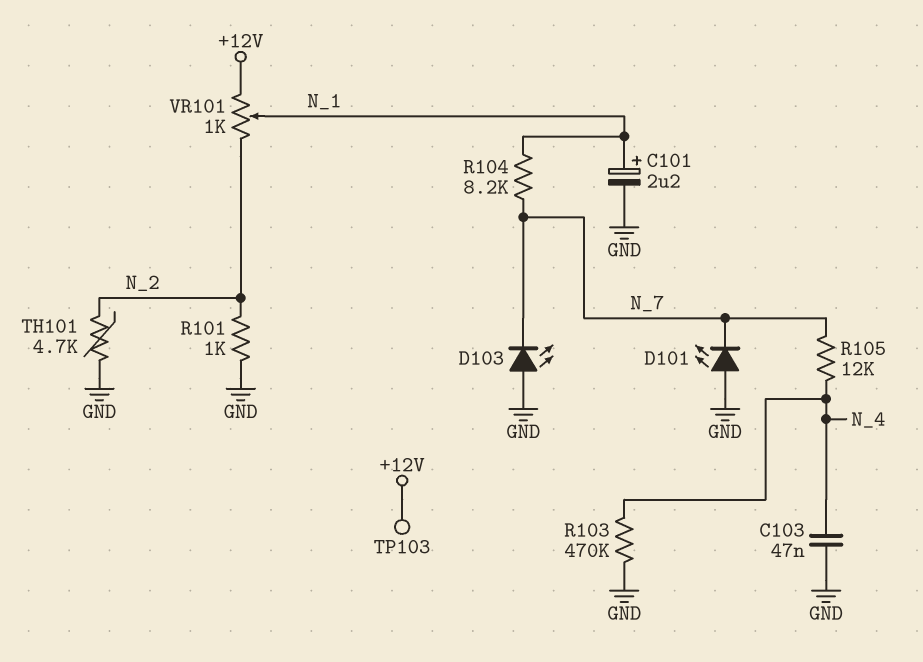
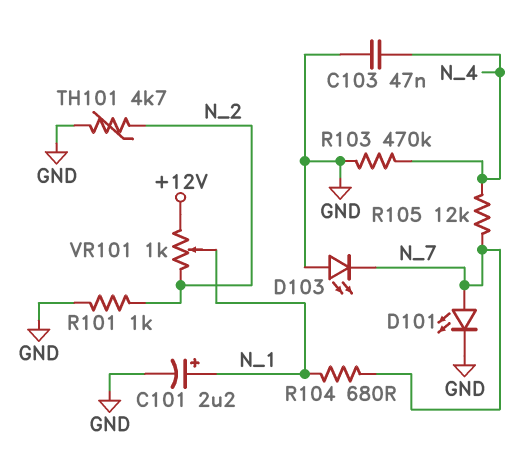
D101: LED (A GND, K N_7) -> LED (A N_7, K GND)
R104: 8.2k (N_1, N_7) -> 680 (N_1, N_7)
TP103: test point (+12V) -> none

